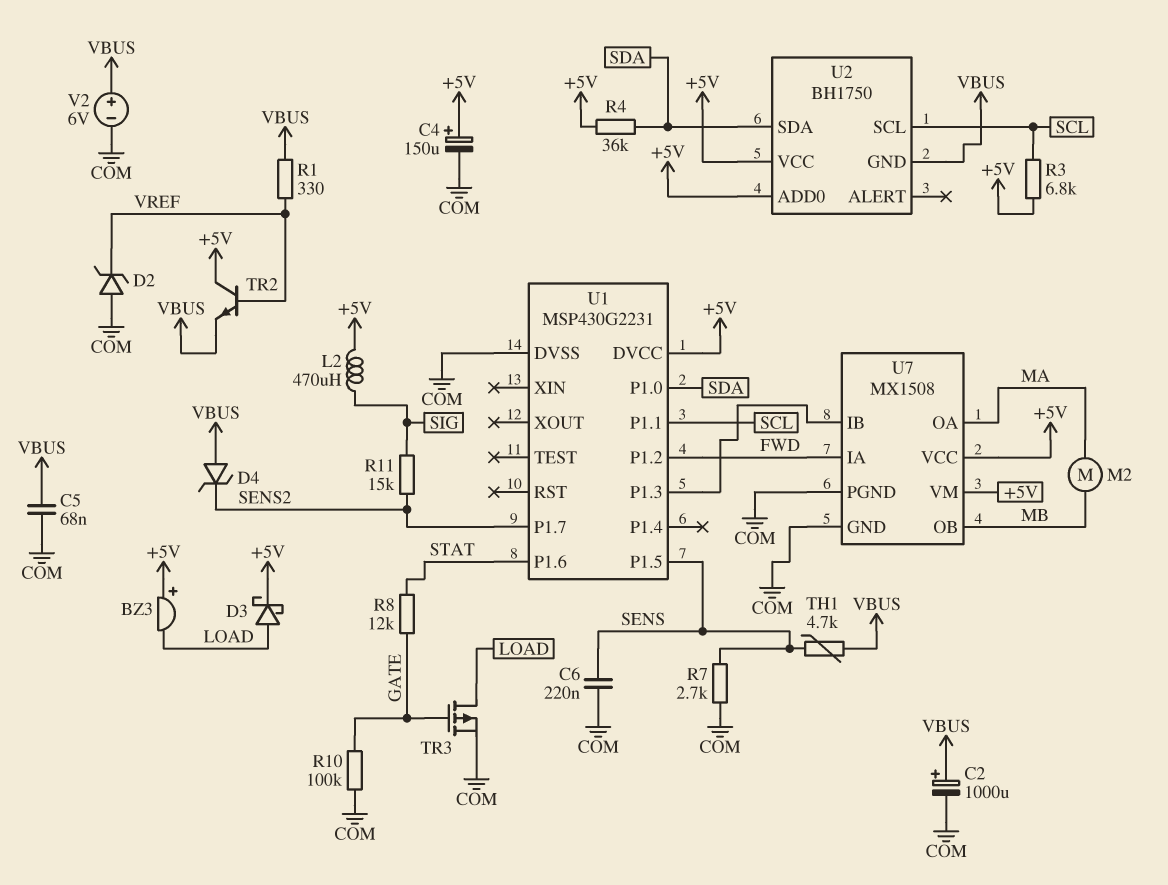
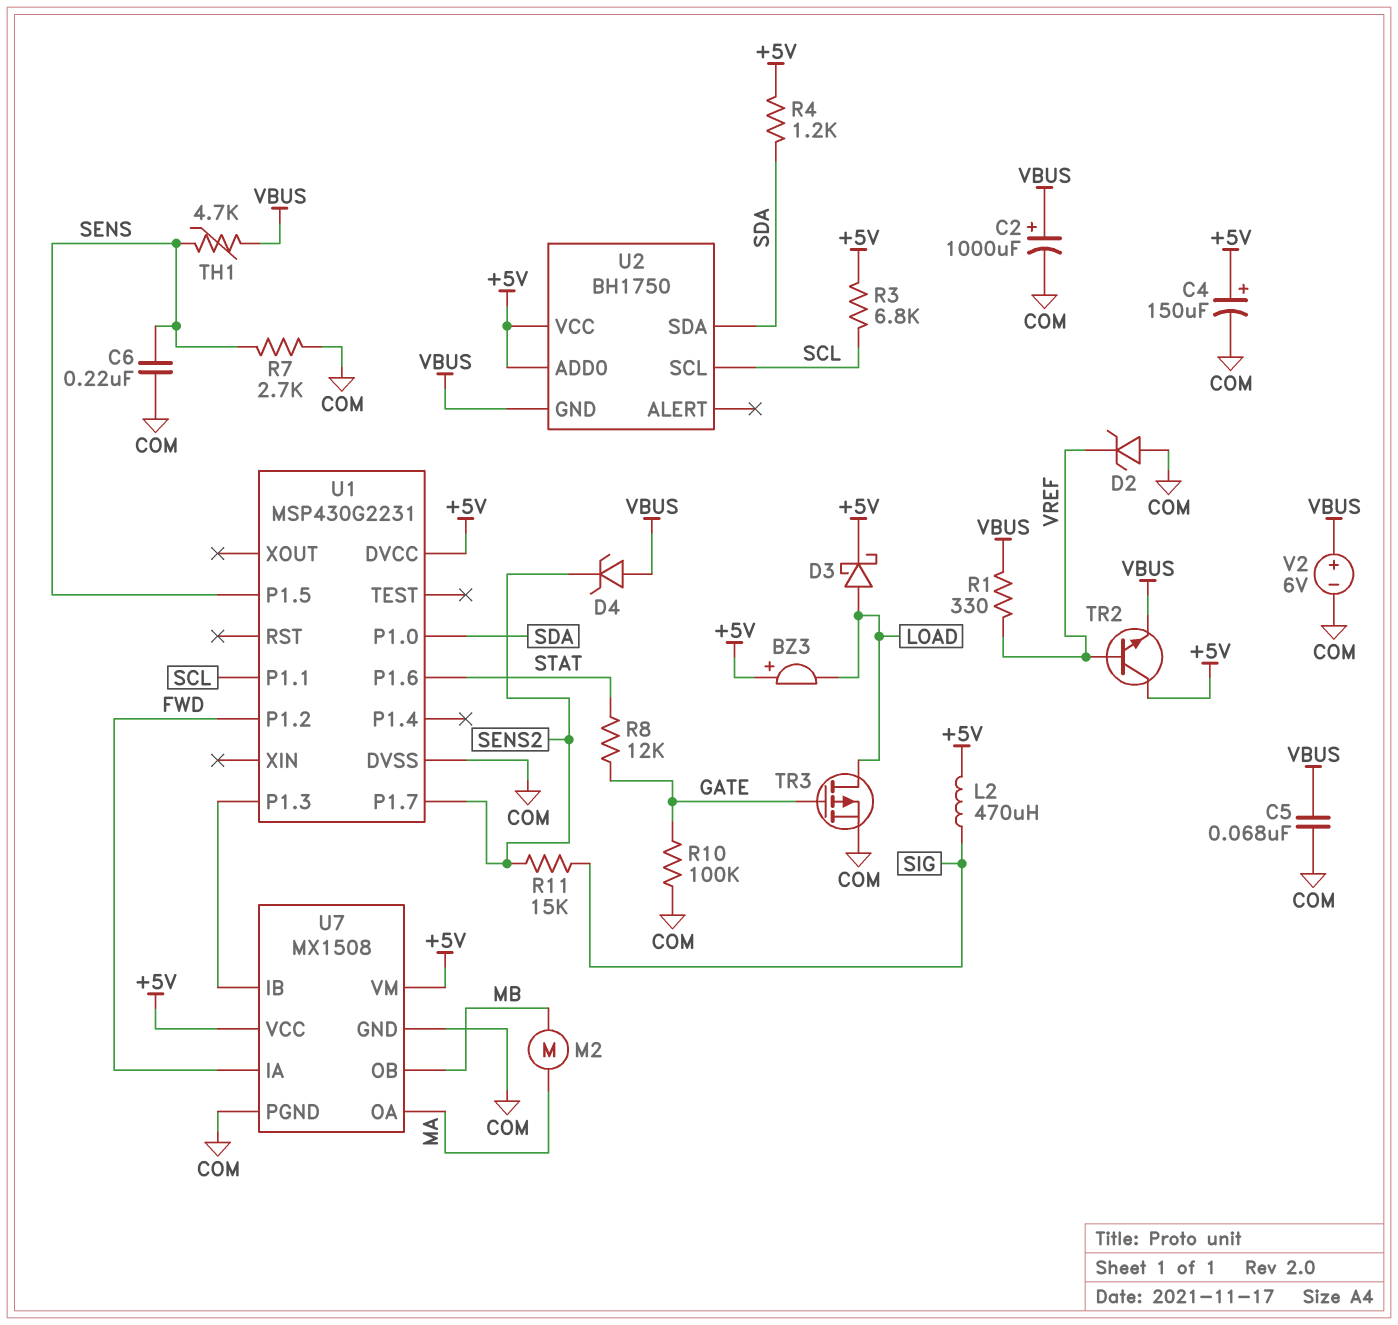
R4: 36k (+5V, SDA) -> 1.2k (+5V, SDA)

